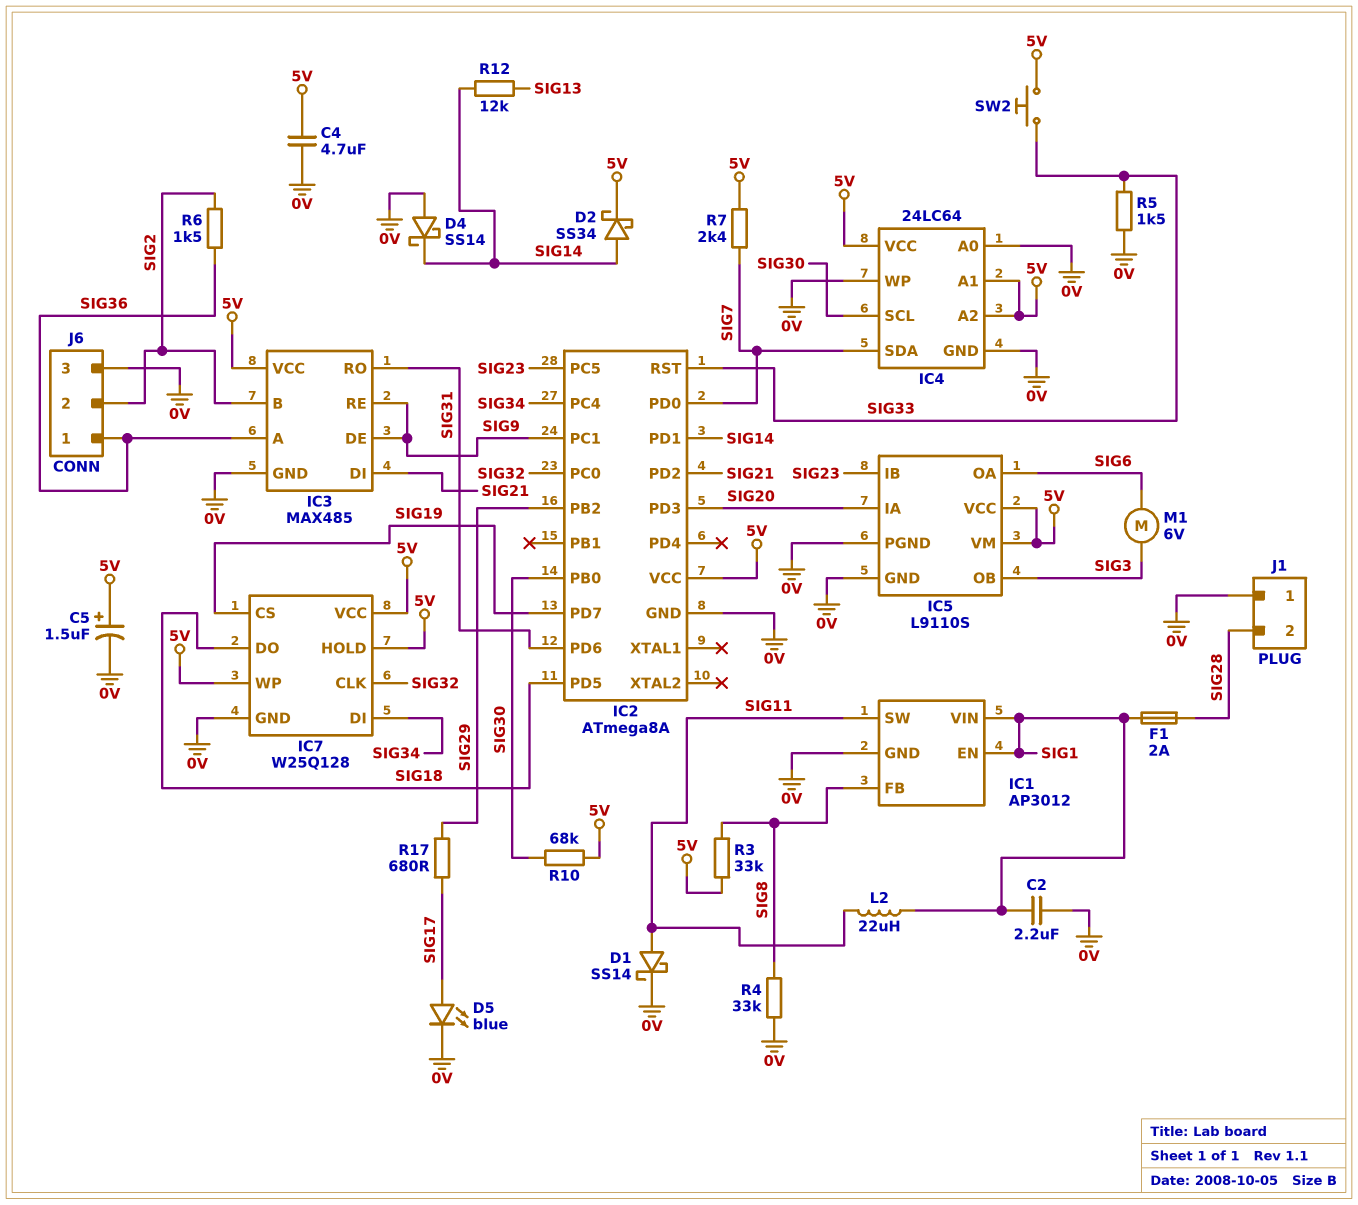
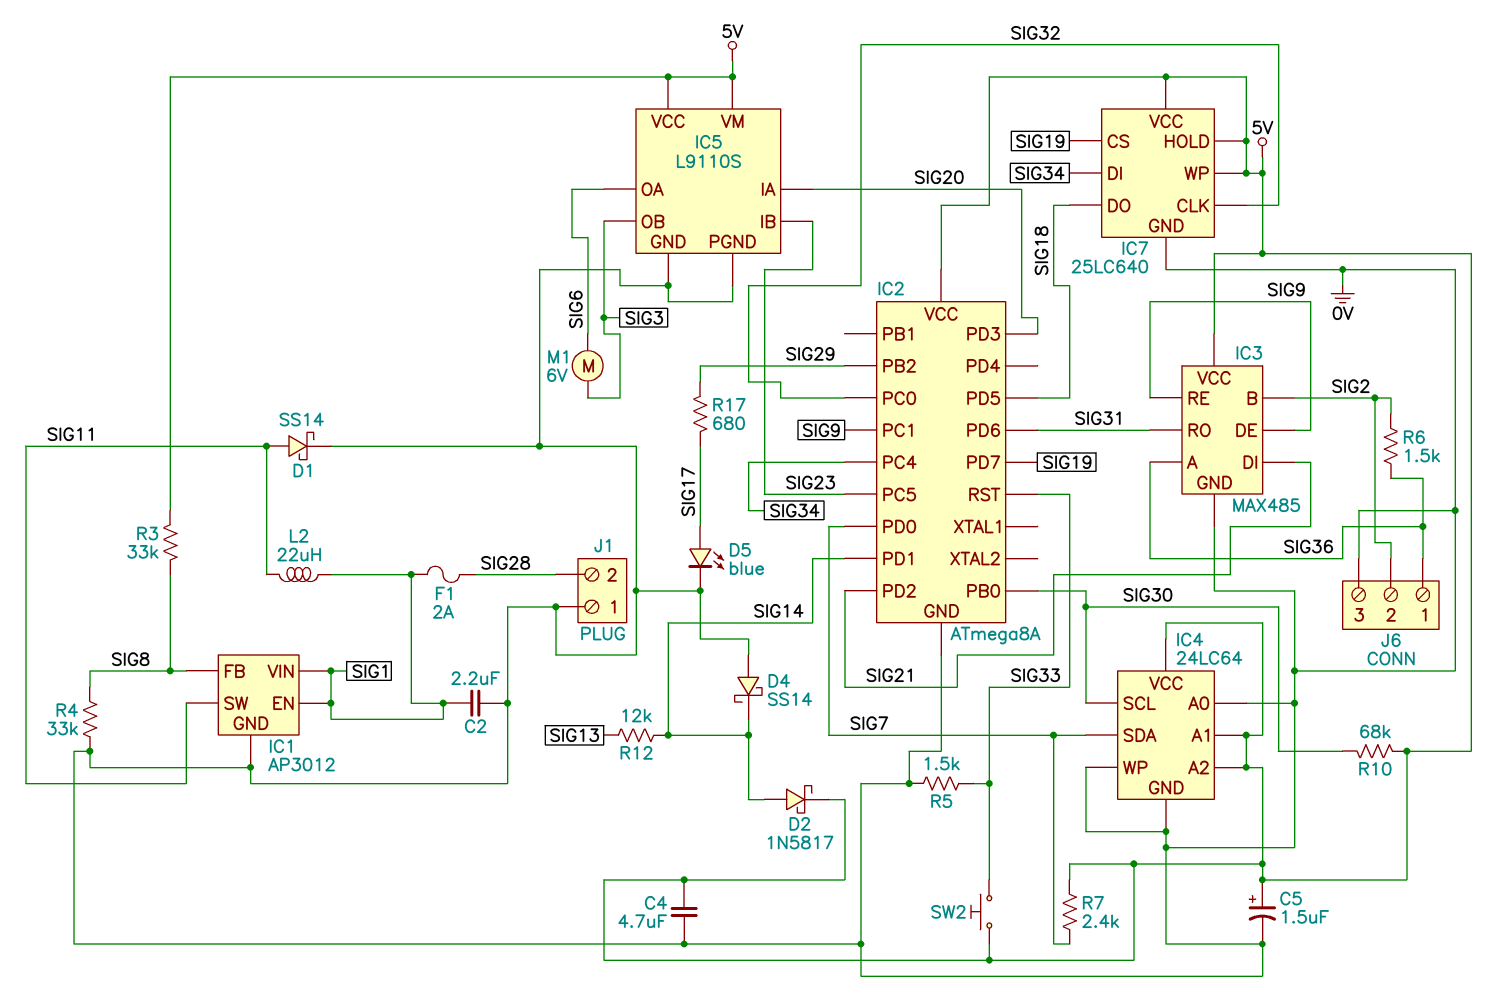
D2: schottky SS34 (A SIG14, K 5V) -> schottky 1N5817 (A SIG14, K 5V)
IC7: W25Q128 -> 25LC640

